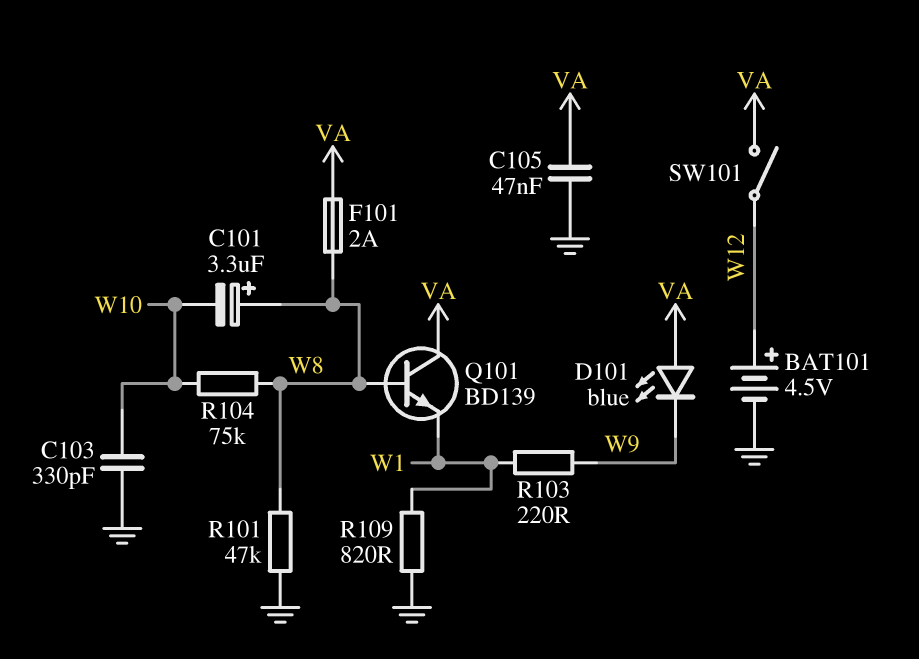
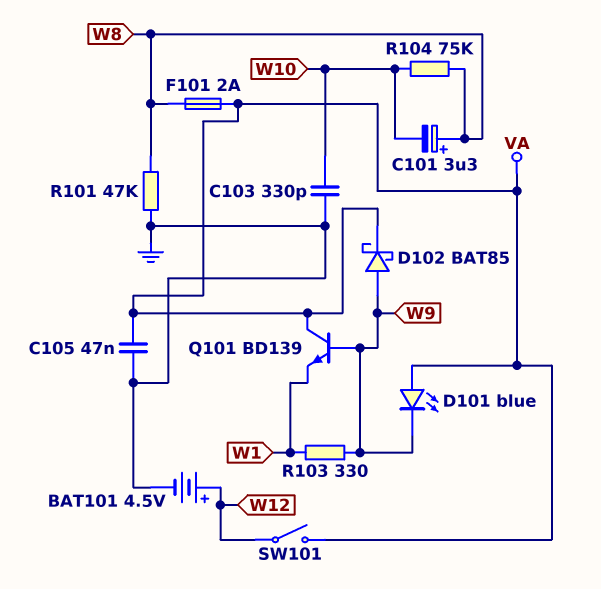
D102: none -> schottky BAT85 (A W9, K VA)
Q101: NPN BD139 (B W8, C VA, E W1) -> NPN BD139 (B W9, C VA, E W1)
R103: 220 (W1, W9) -> 330 (W1, W9)
R109: 820 (GND, W1) -> none

